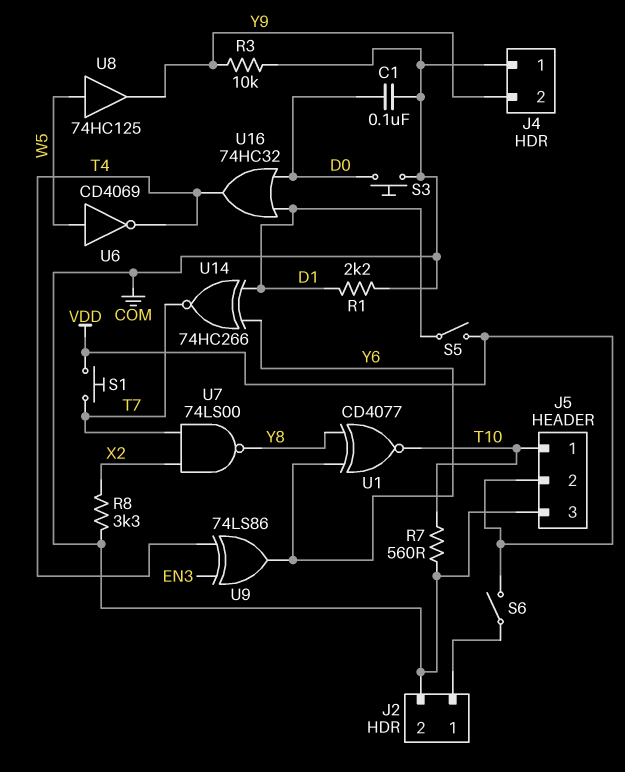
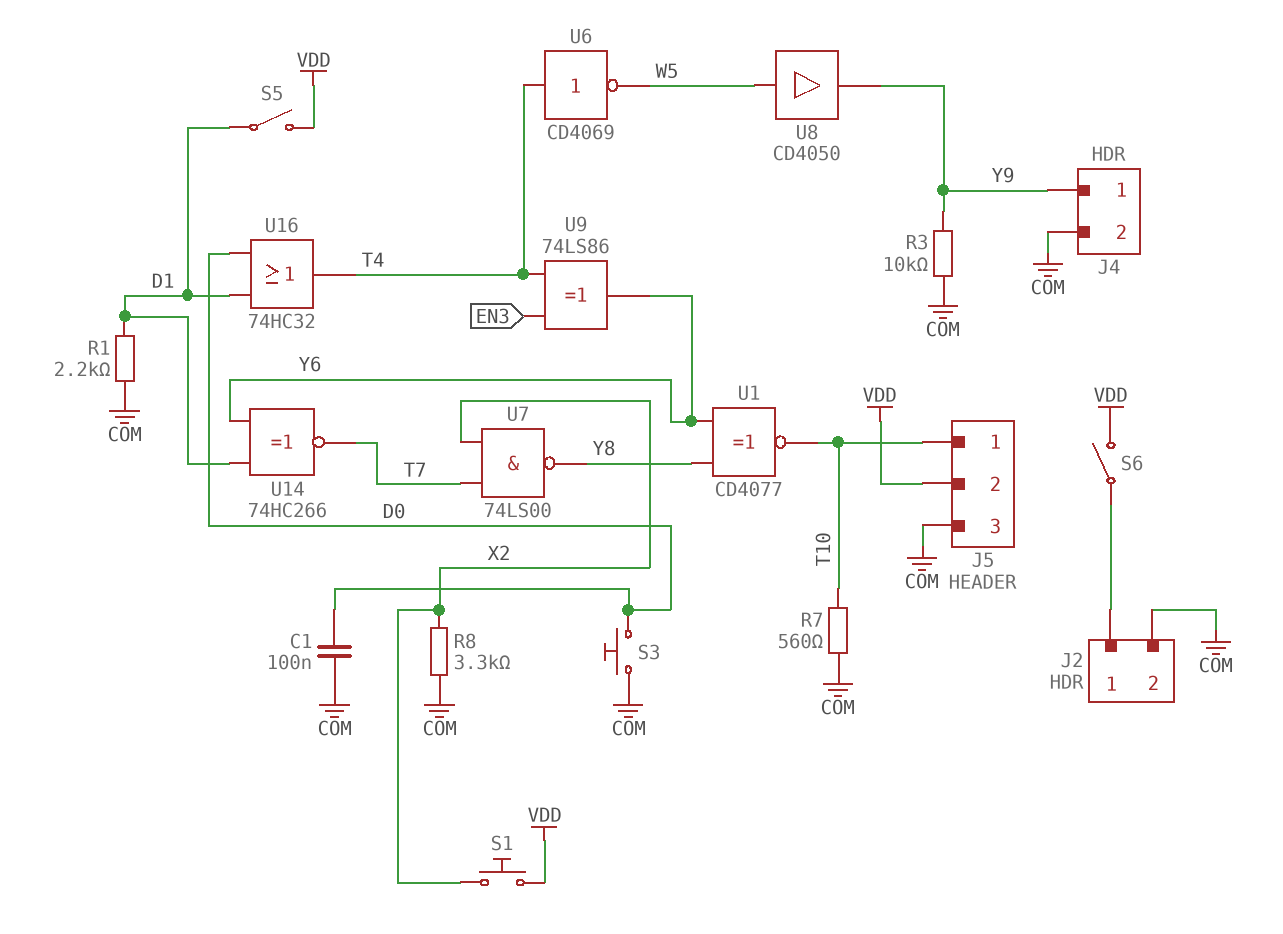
J4 pin 1: COM -> Y9
J4 pin 2: Y9 -> COM
S1: button (T7, VDD) -> button (VDD, X2)
U6: NOT CD4069 (in W5, out T4) -> NOT CD4069 (in T4, out W5)
U8: buffer 74HC125 (in W5, out Y9) -> buffer CD4050 (in W5, out Y9)

